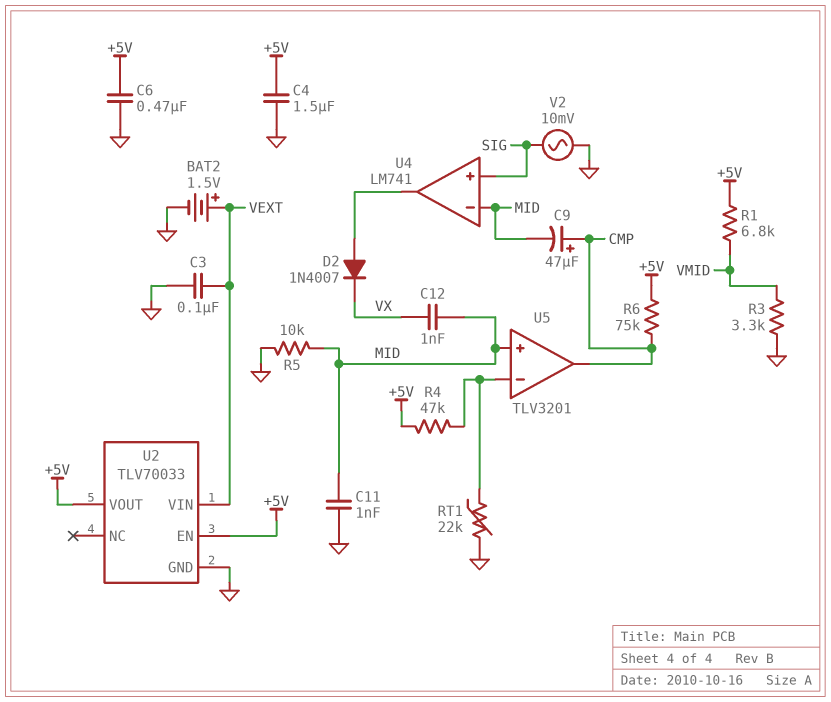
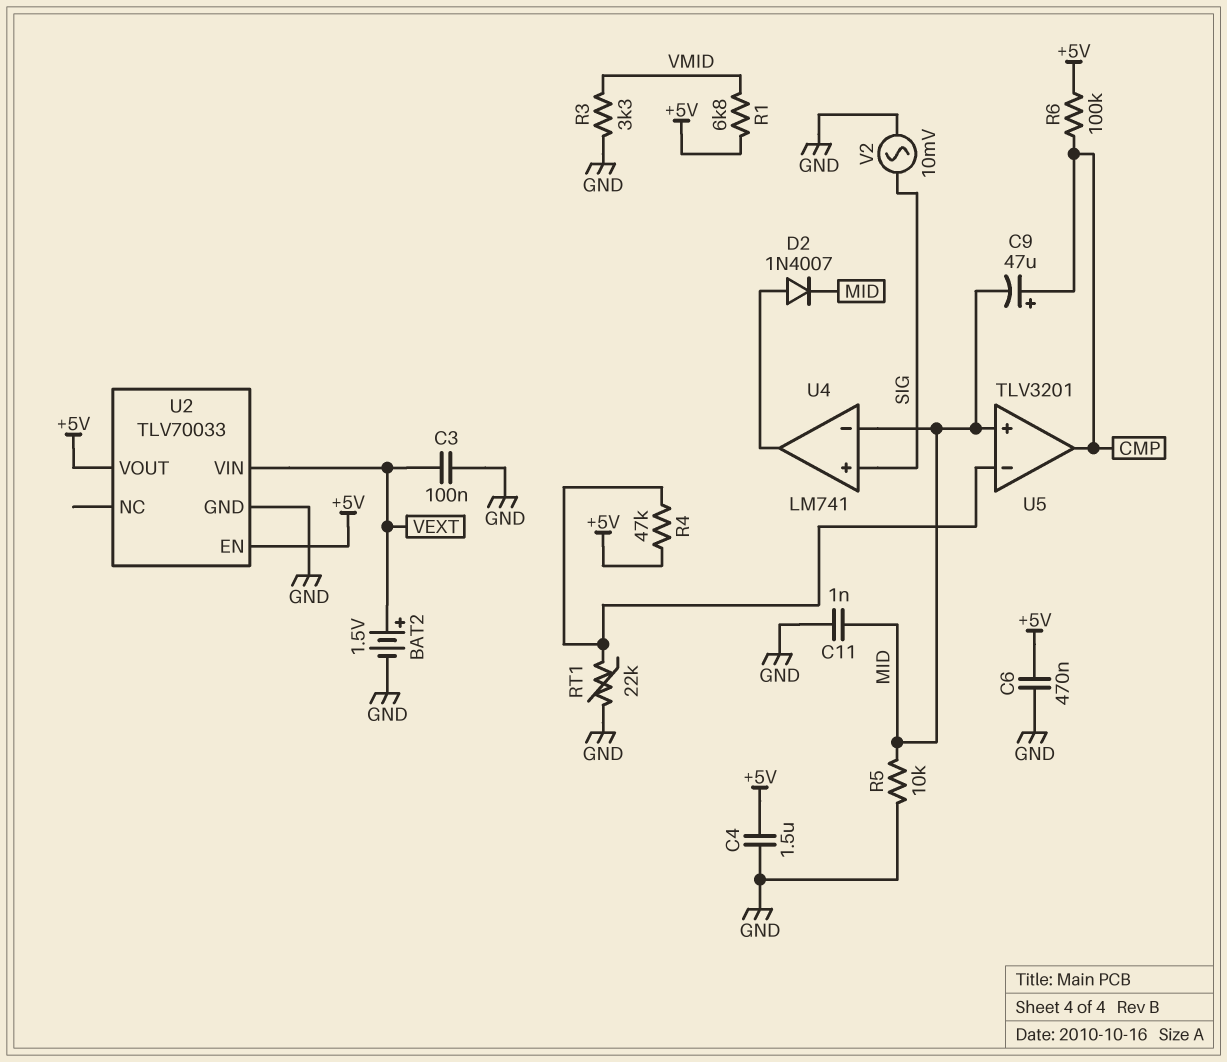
C12: 1nF (MID, VX) -> none
D2: diode 1N4007 (A U4/out, K VX) -> diode 1N4007 (A U4/out, K MID)
R6: 75k (+5V, CMP) -> 100k (+5V, CMP)

